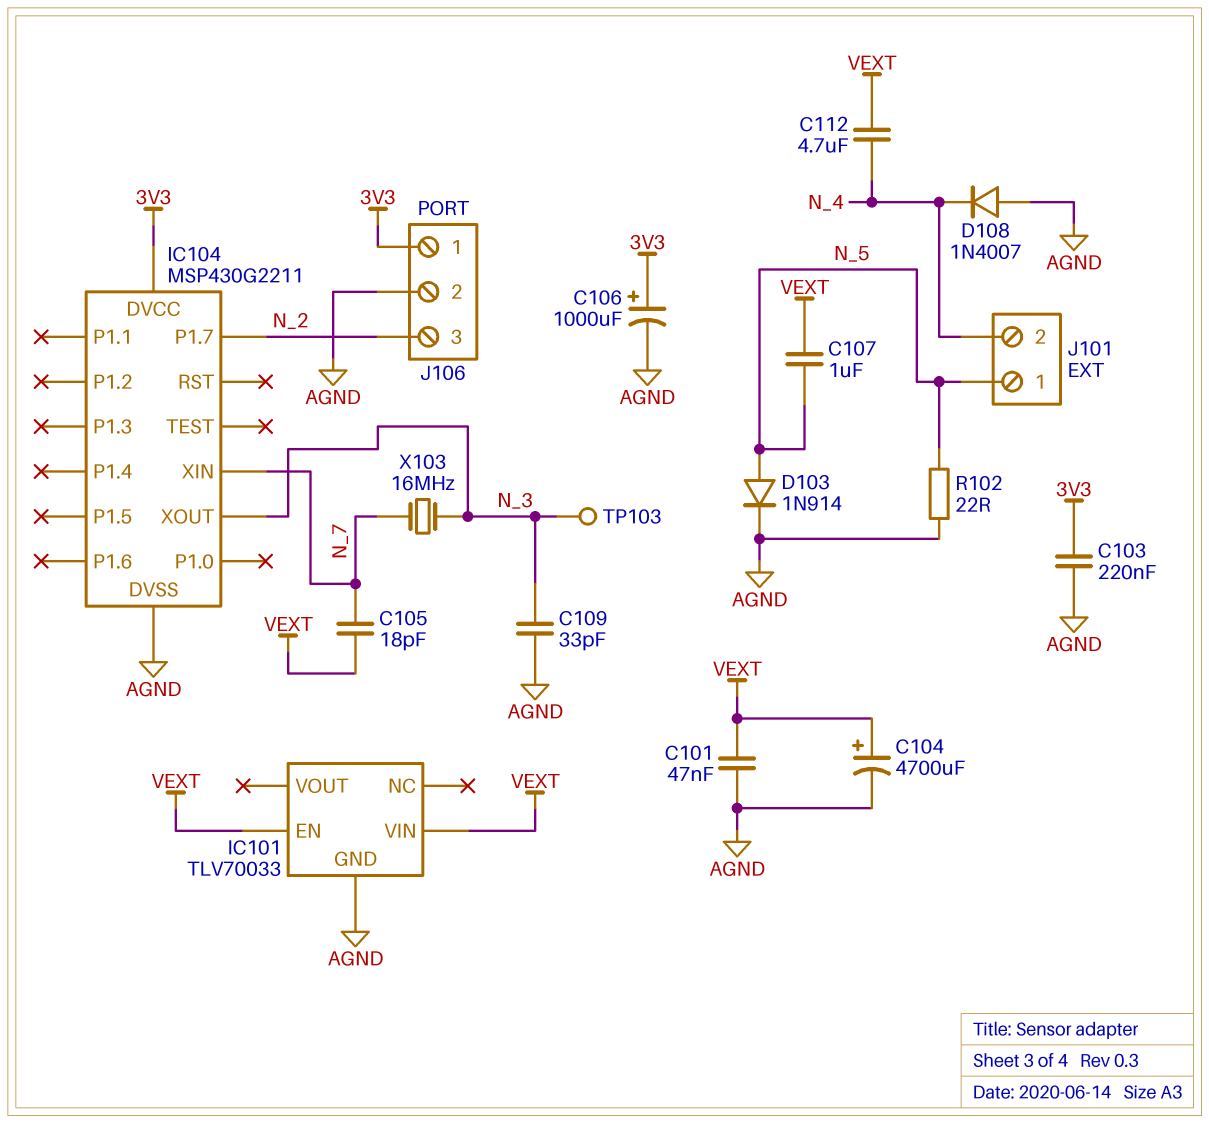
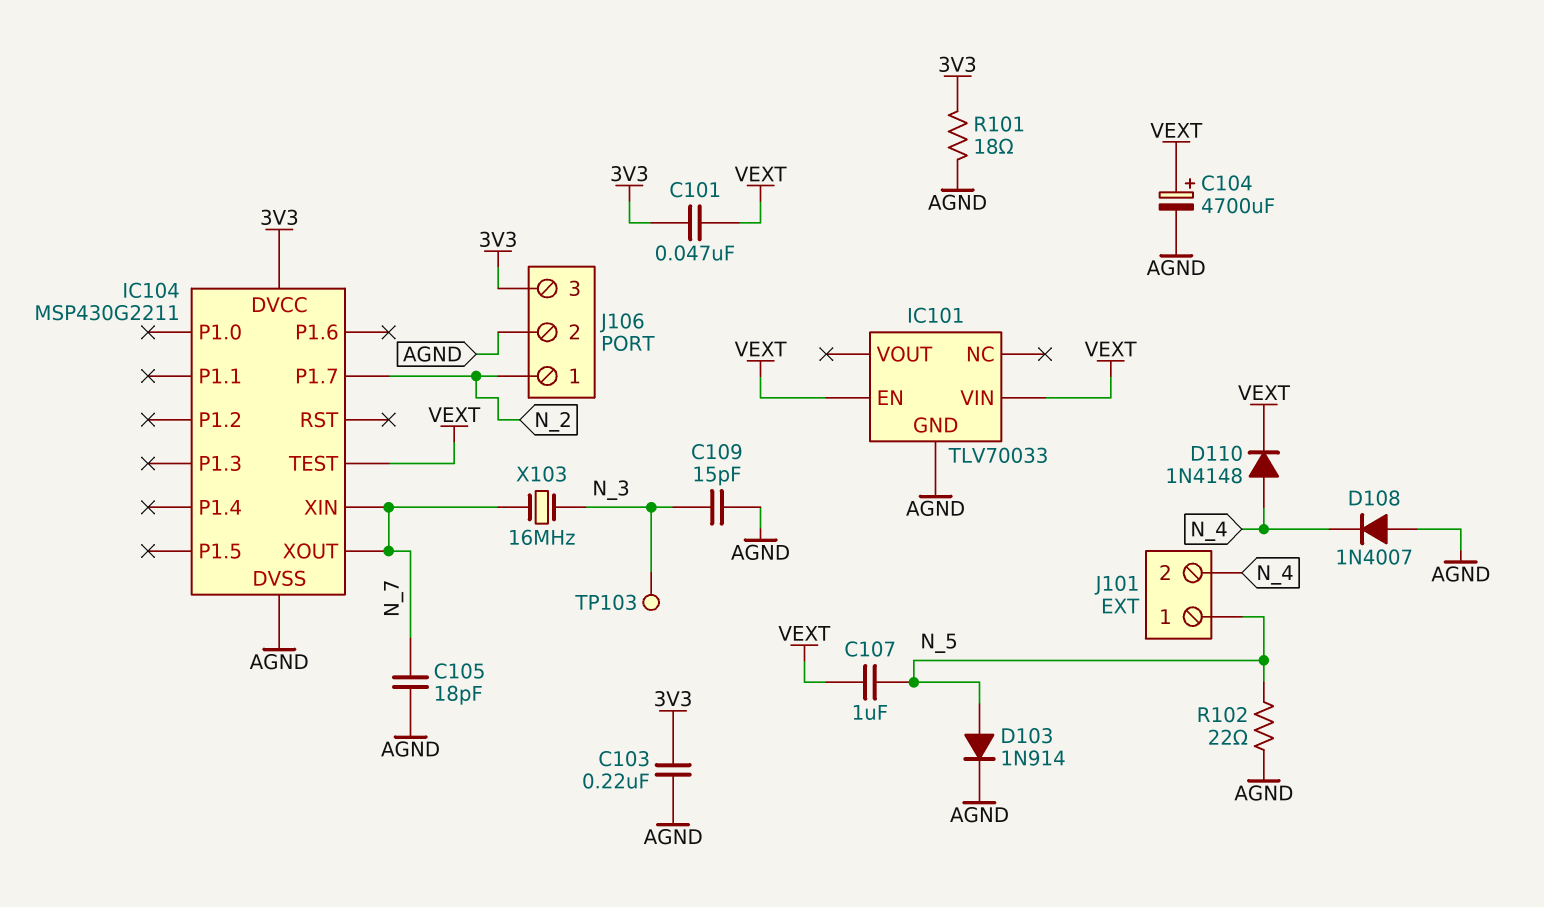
C101: 47nF (AGND, VEXT) -> 47nF (3V3, VEXT)
C105: 18pF (N_7, VEXT) -> 18pF (AGND, N_7)
C106: 1000uF (plus 3V3, minus AGND) -> none
C109: 33pF (AGND, N_3) -> 15pF (AGND, N_3)
C112: 4.7uF (N_4, VEXT) -> none
D110: none -> diode 1N4148 (A N_4, K VEXT)
IC104 pin TEST: none -> VEXT
IC104 pin XOUT: N_3 -> N_7
J106 pin 1: 3V3 -> N_2
J106 pin 3: N_2 -> 3V3
R101: none -> 18 (3V3, AGND)

